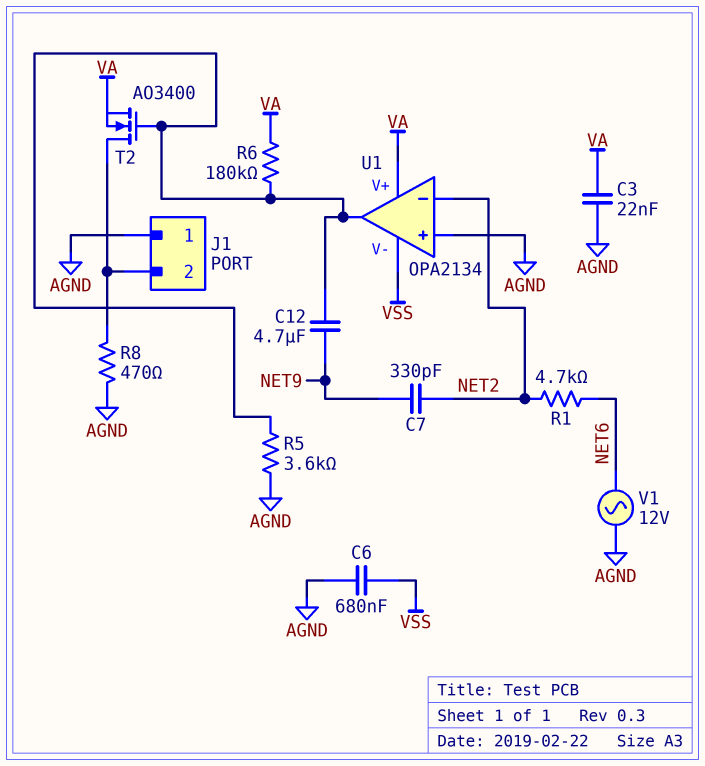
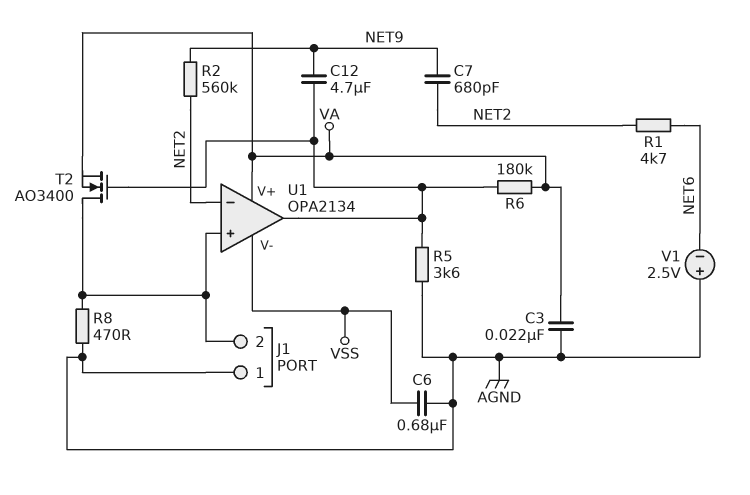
C7: 330pF (NET2, NET9) -> 680pF (NET2, NET9)
R2: none -> 560k (NET2, NET9)
U1 pin in+: AGND -> J1/2
V1: AC 12V (AGND, NET6) -> 2.5V (plus AGND, minus NET6)

